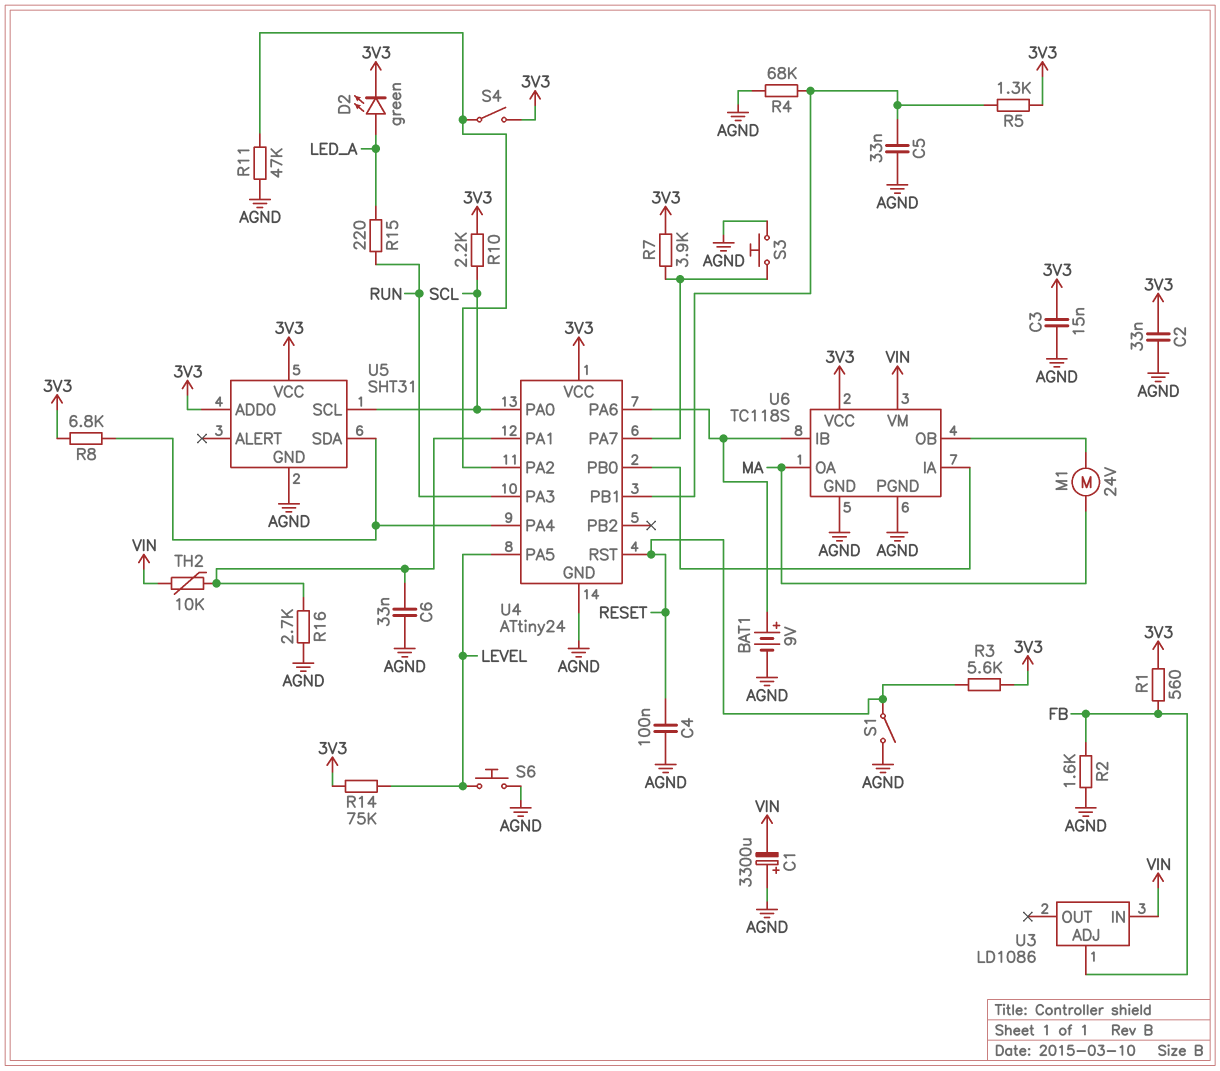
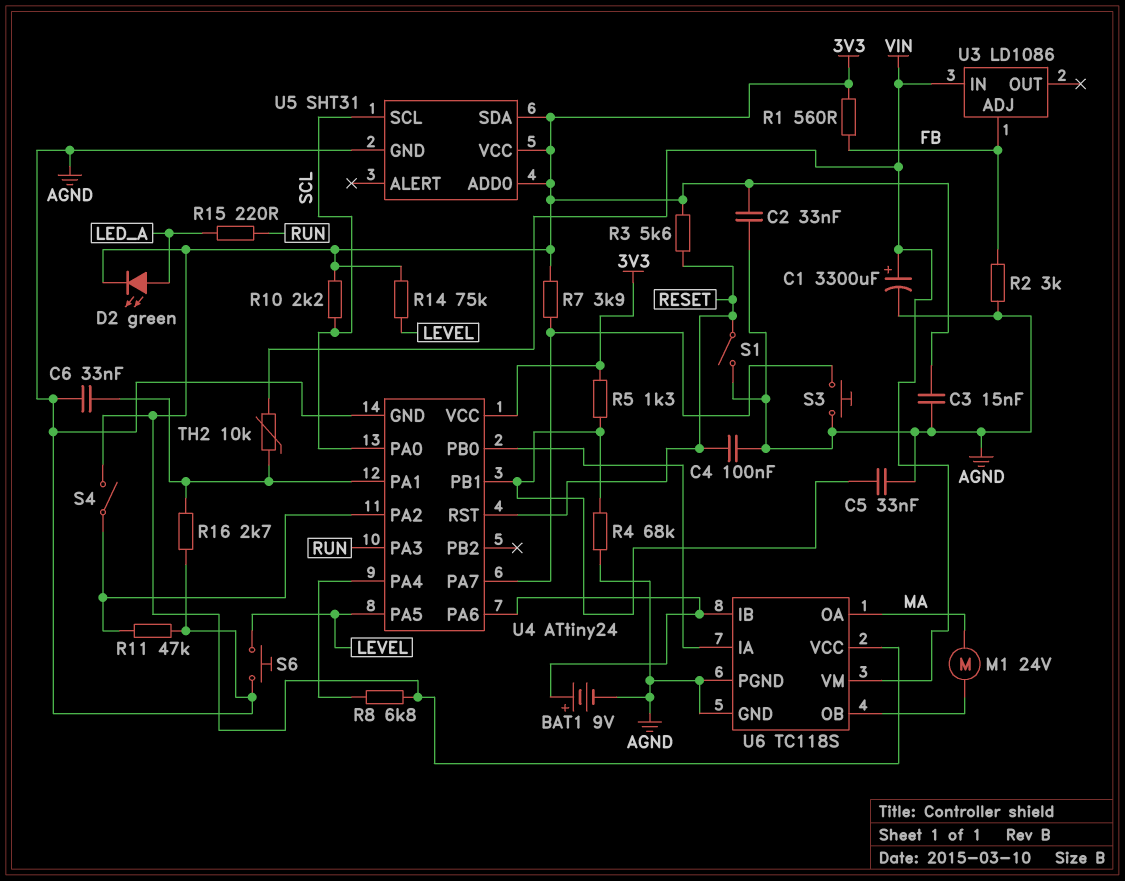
C1: 3300uF (plus AGND, minus VIN) -> 3300uF (plus VIN, minus AGND)
R2: 1.6k (AGND, FB) -> 3k (AGND, FB)
U5 pin SDA: U4/PA4 -> 3V3

